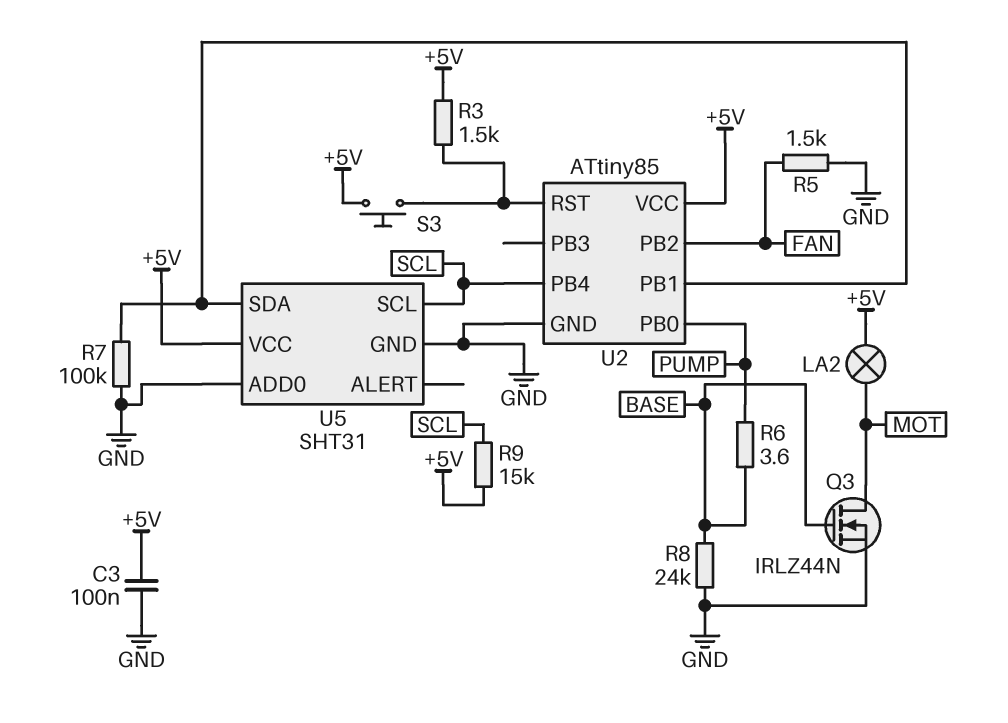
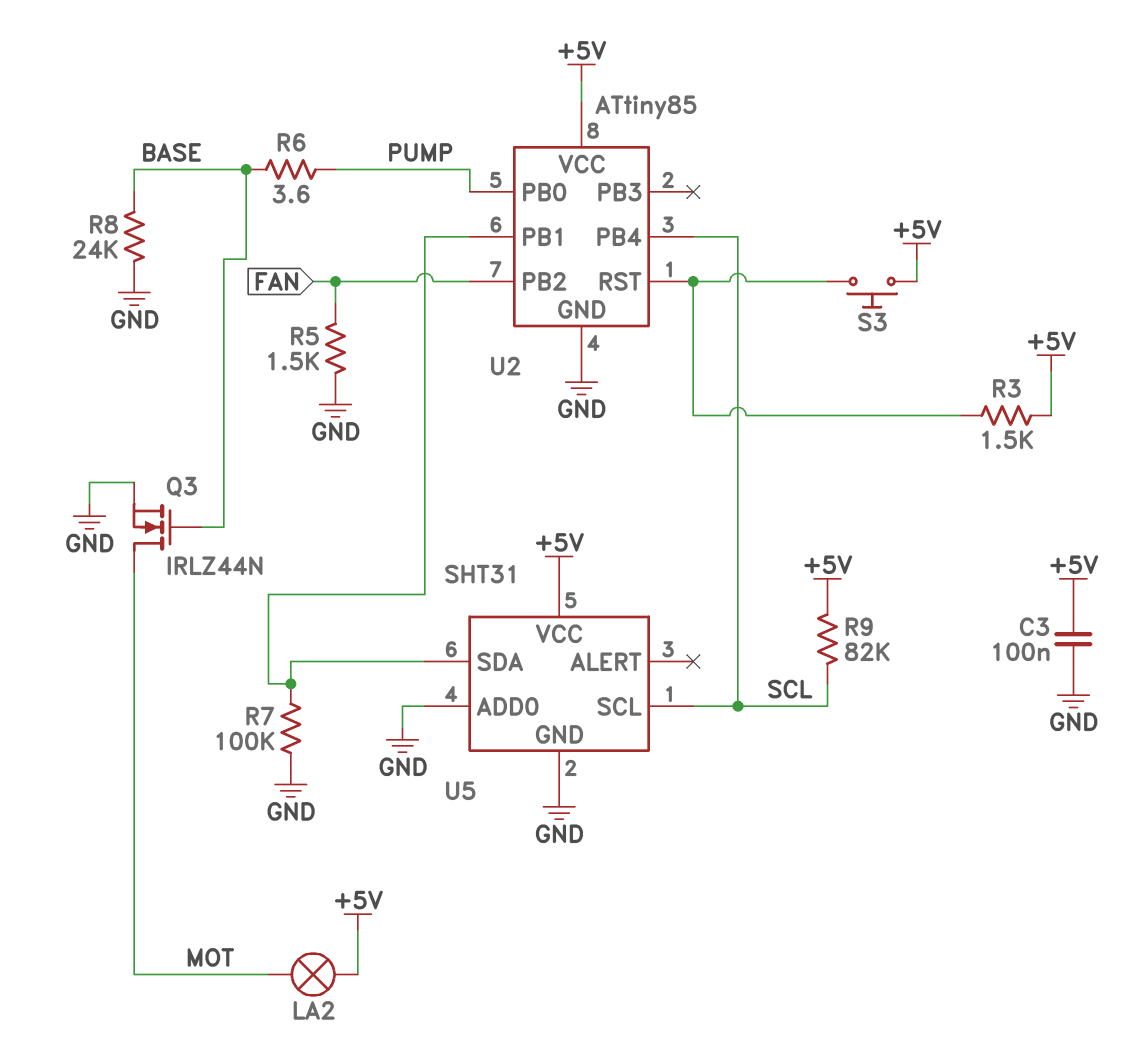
R9: 15k (+5V, SCL) -> 82k (+5V, SCL)

